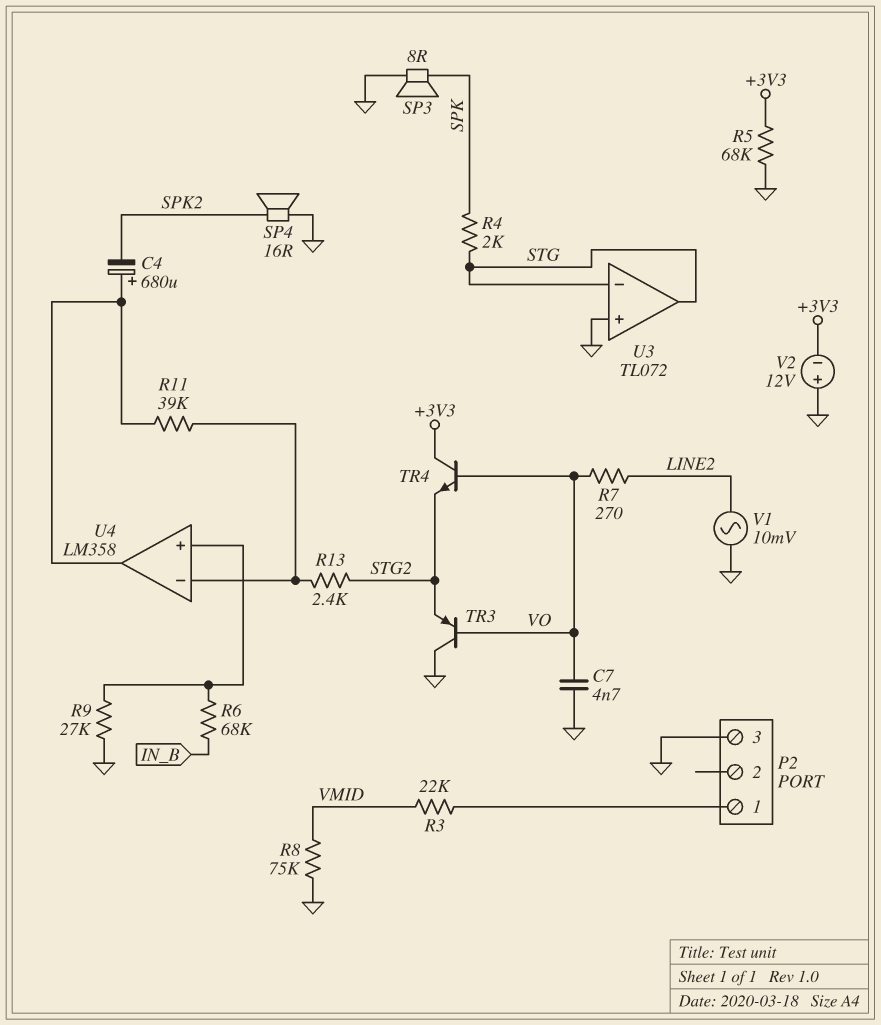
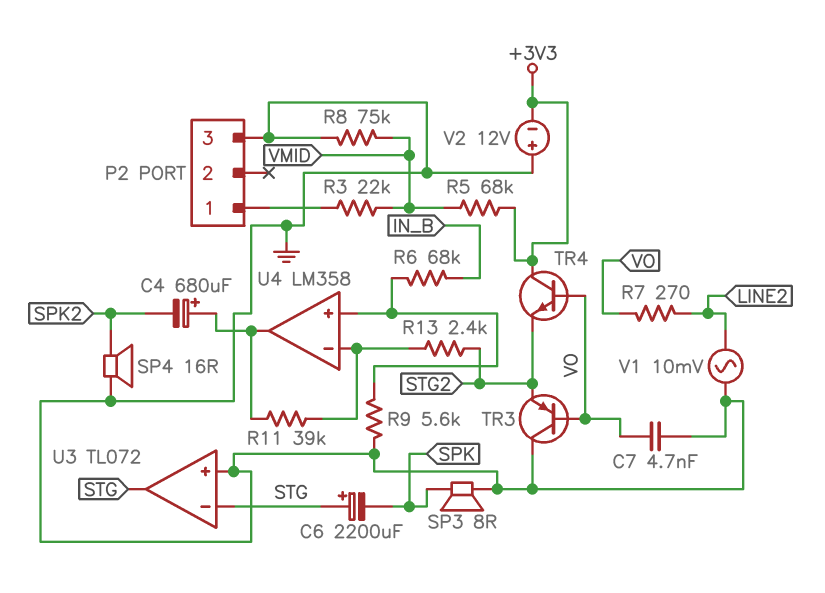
C6: none -> 2200uF (plus STG, minus SPK)
R4: 2k (SPK, STG) -> none
R5: 68k (+3V3, GND) -> 68k (+3V3, VMID)
R9: 27k (GND, U4/in+) -> 5.6k (GND, U4/in+)

